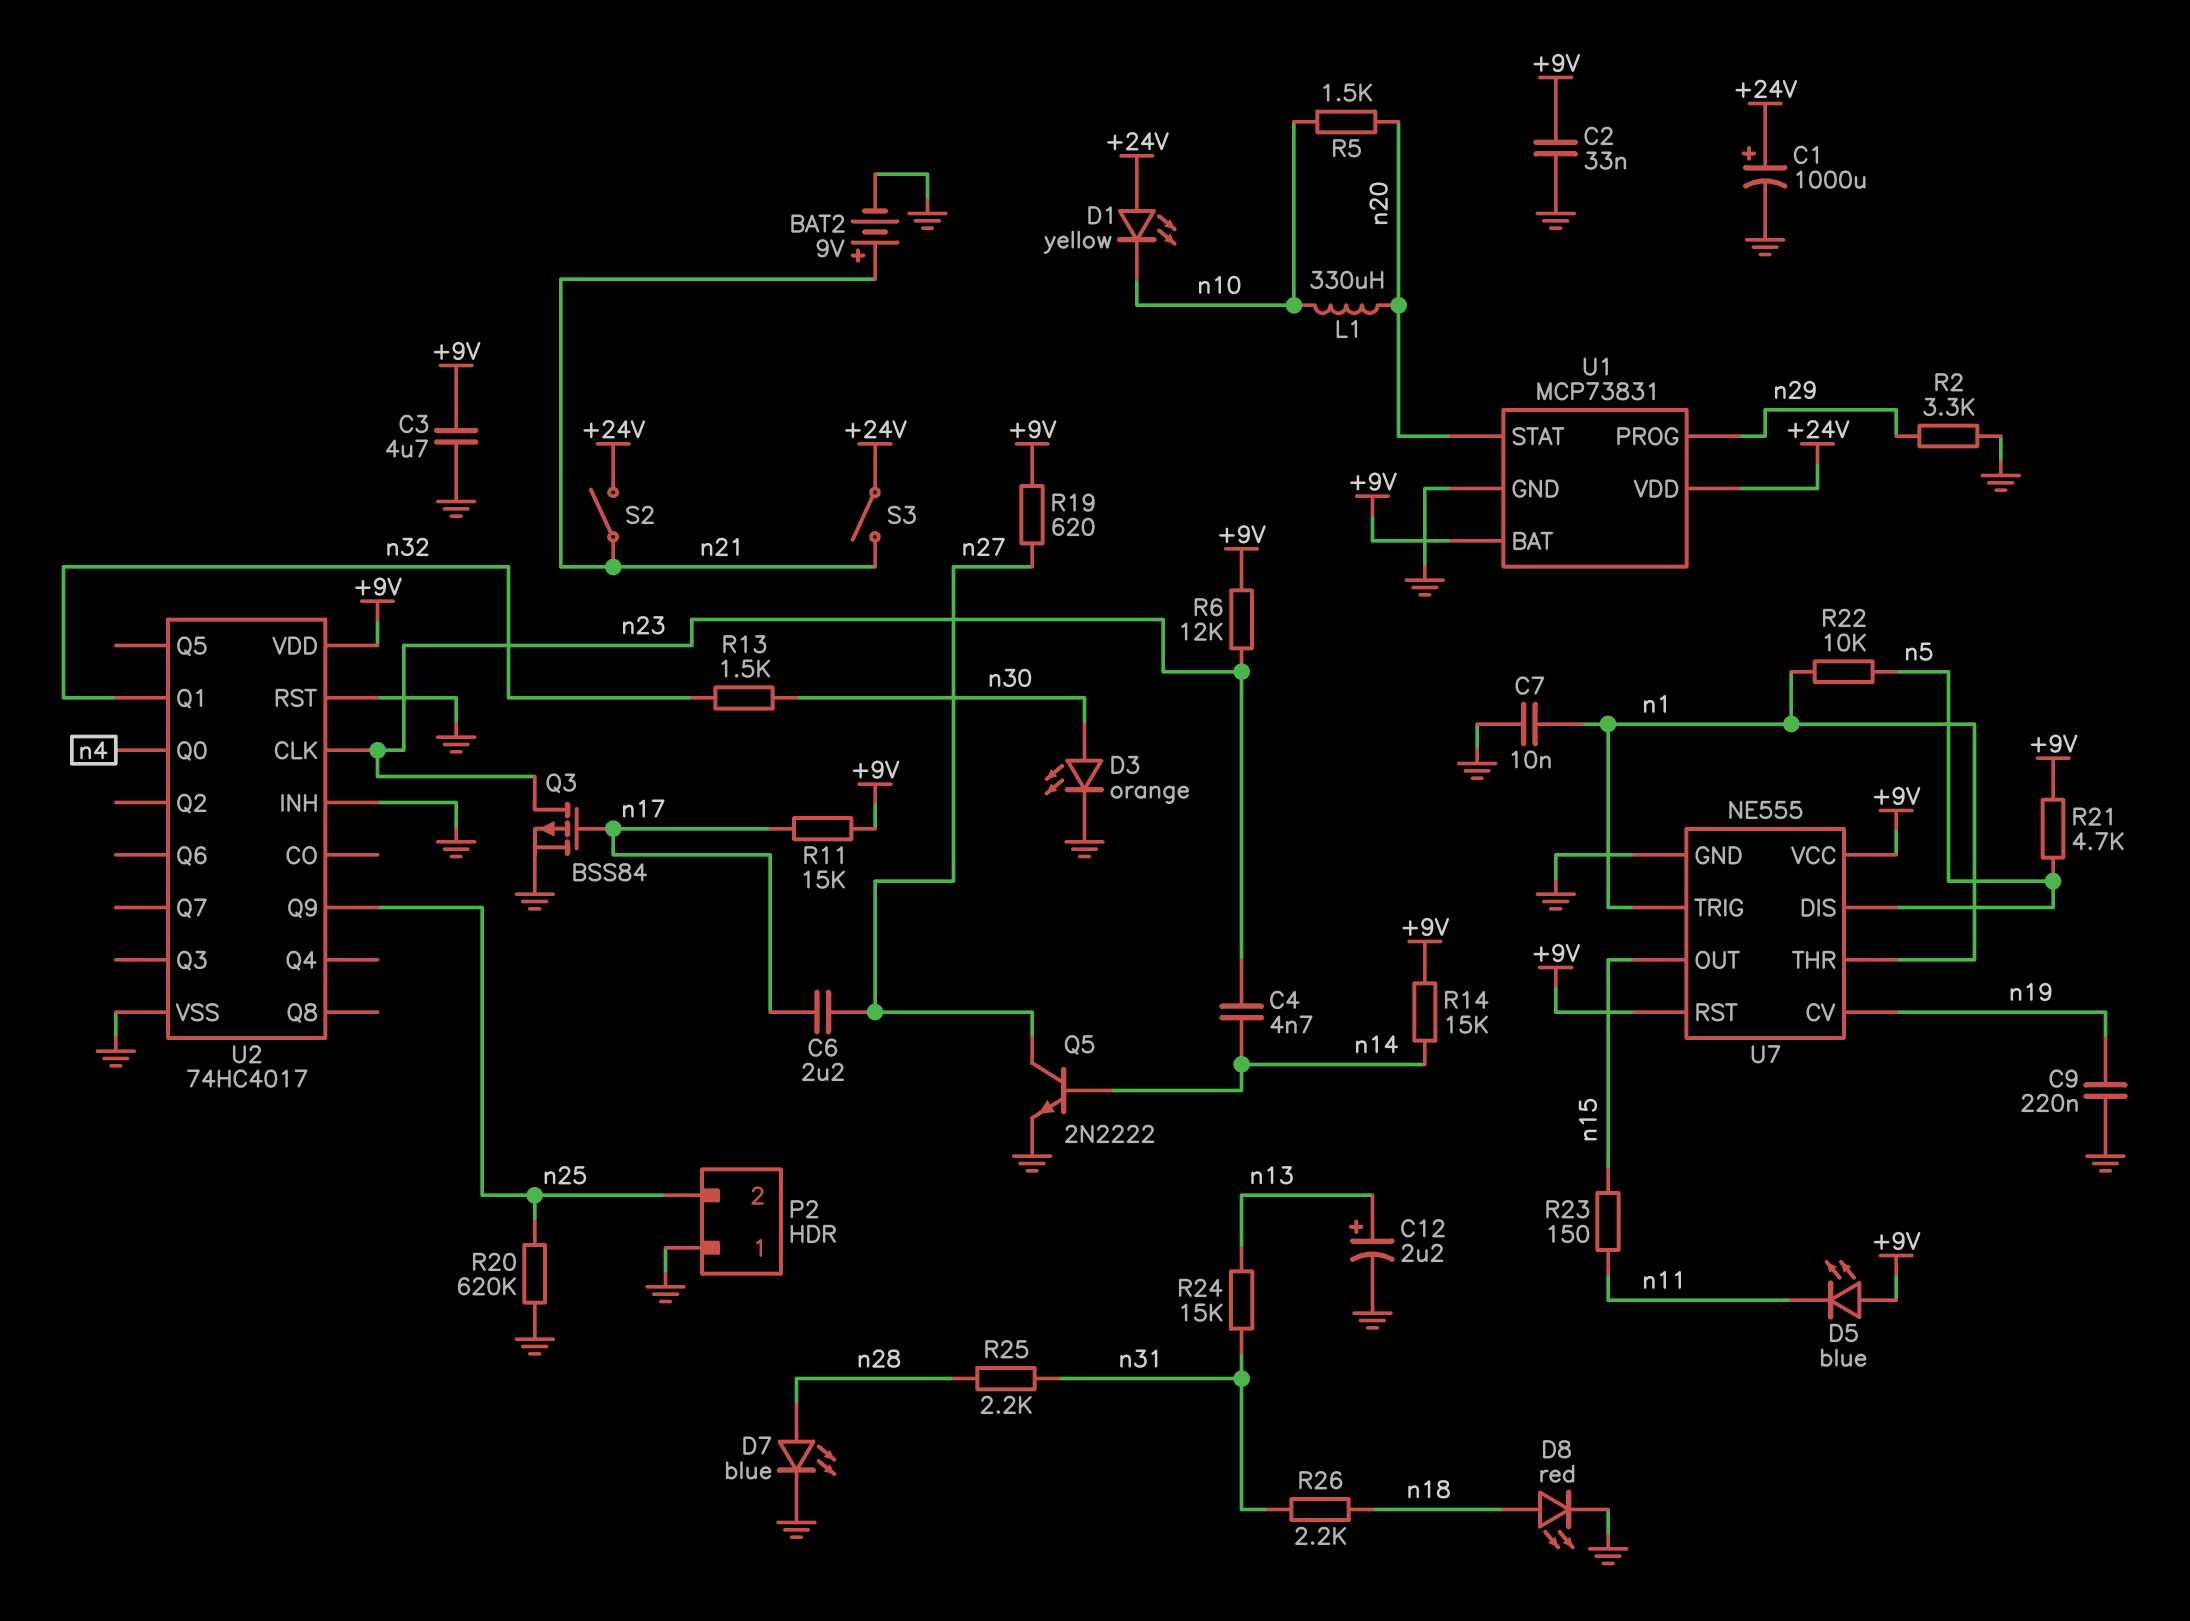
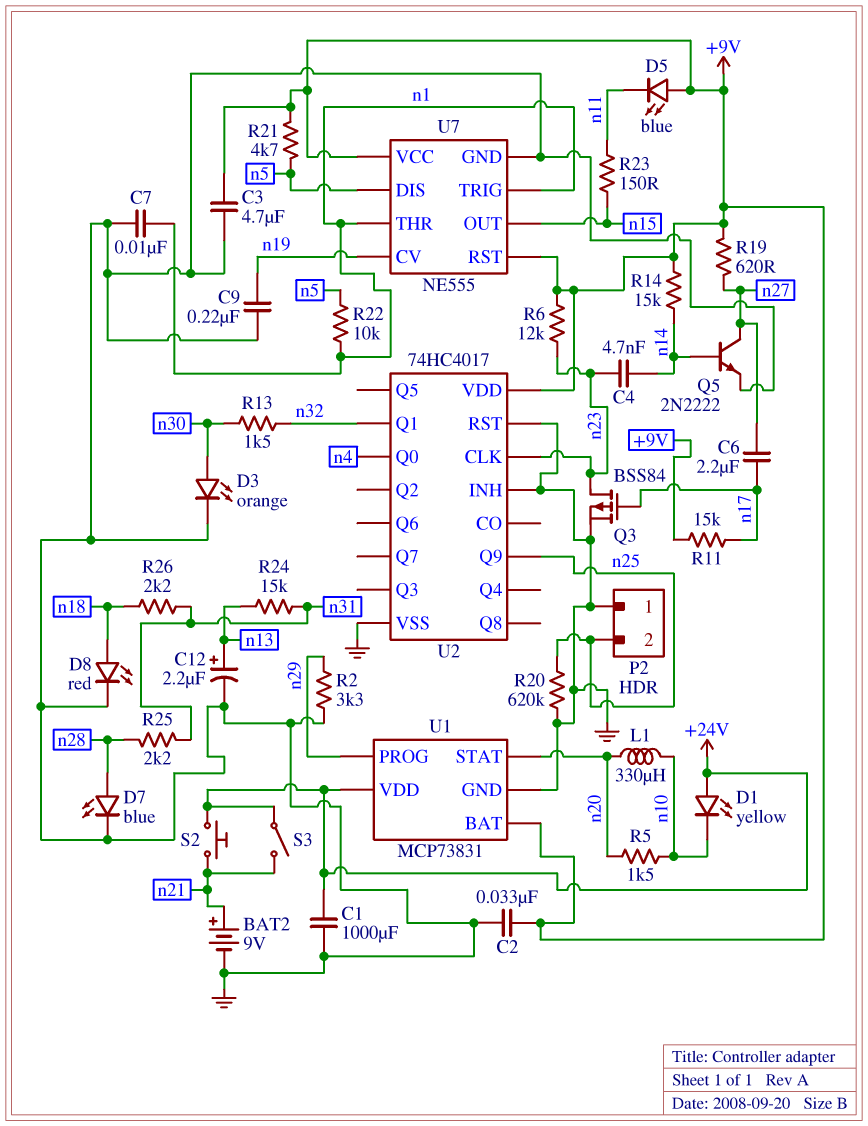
C1: 1000uF (plus +24V, minus GND) -> 1000uF (+24V, GND)
S2: switch (+24V, n21) -> button (+24V, n21)

